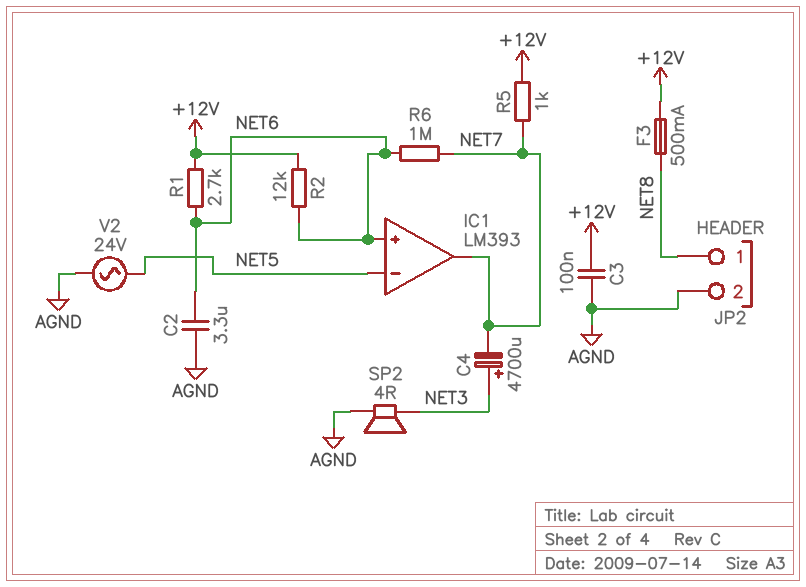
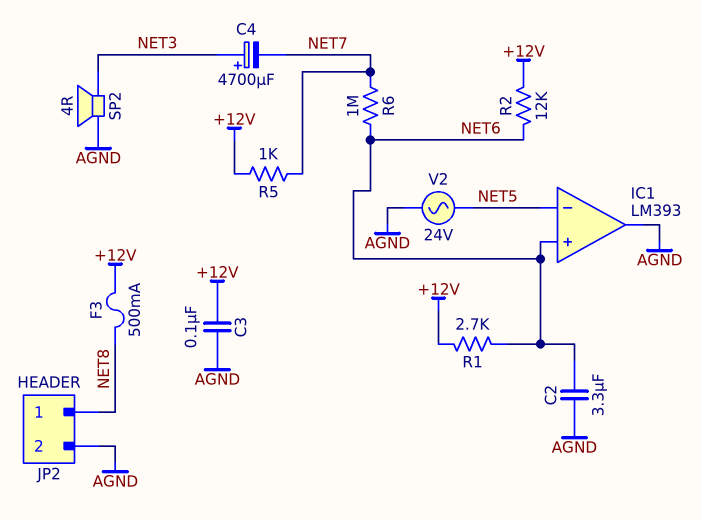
IC1 pin out: NET7 -> AGND

